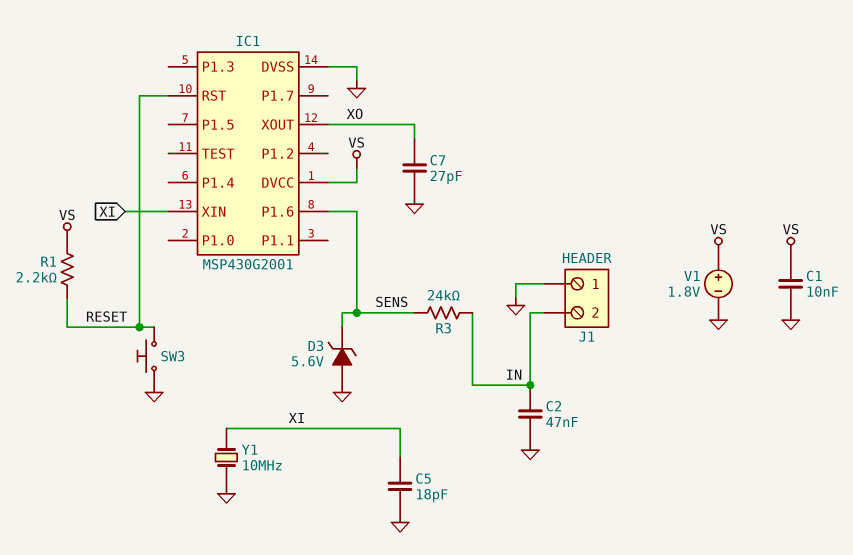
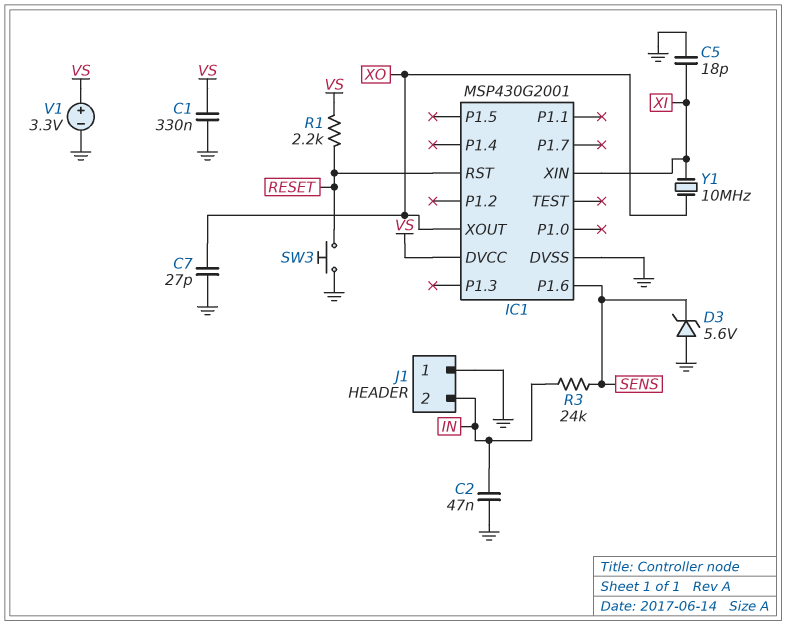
C1: 10nF (GND, VS) -> 330nF (GND, VS)
V1: 1.8V (plus VS, minus GND) -> 3.3V (plus VS, minus GND)
Y1: 10MHz (GND, XI) -> 10MHz (XI, XO)

